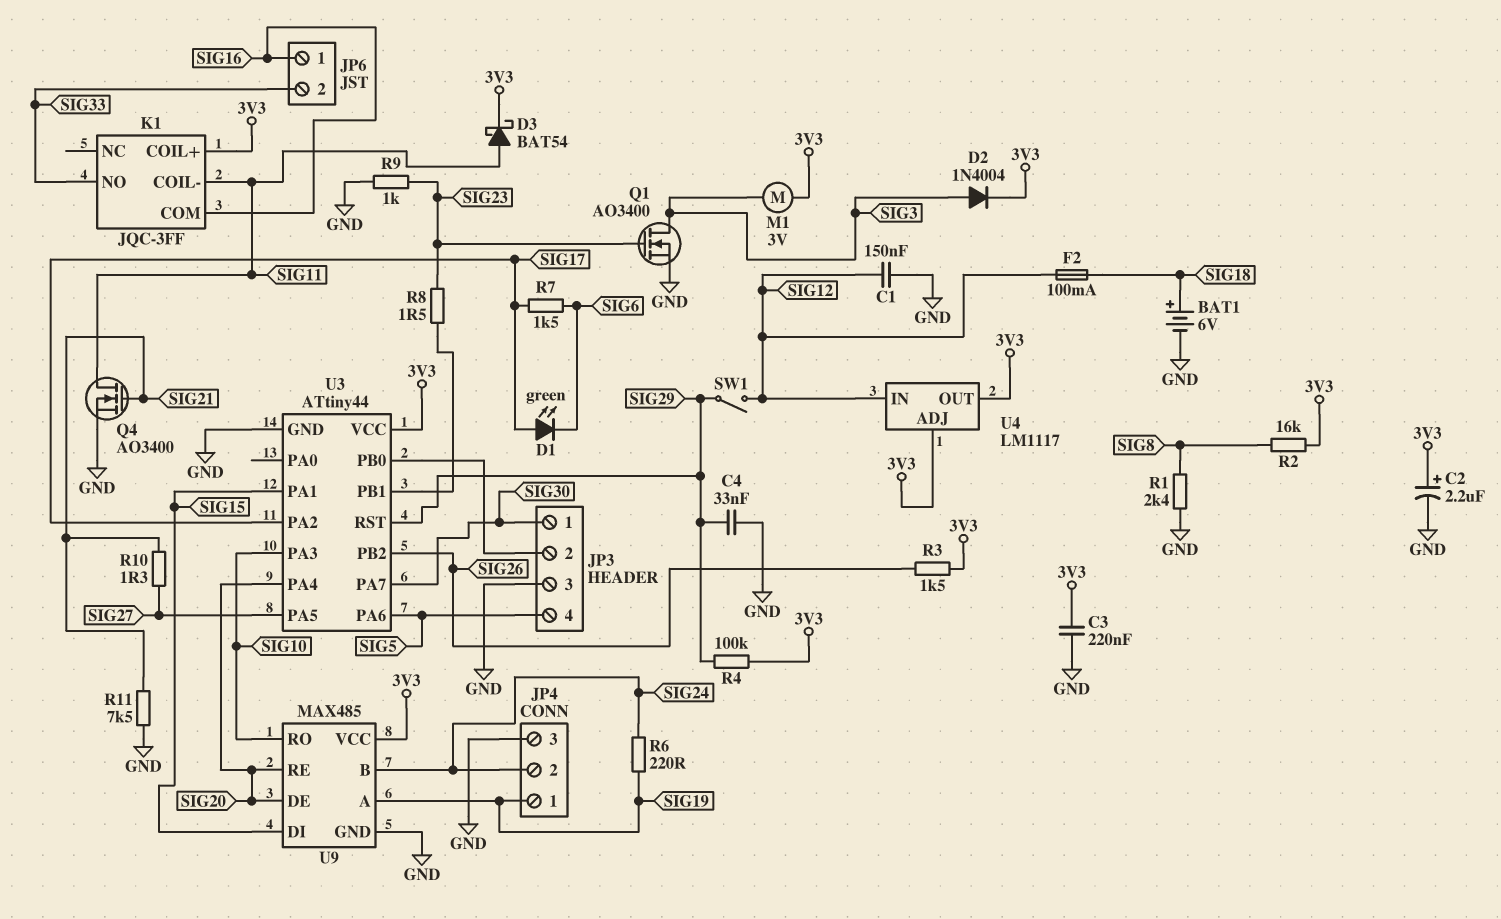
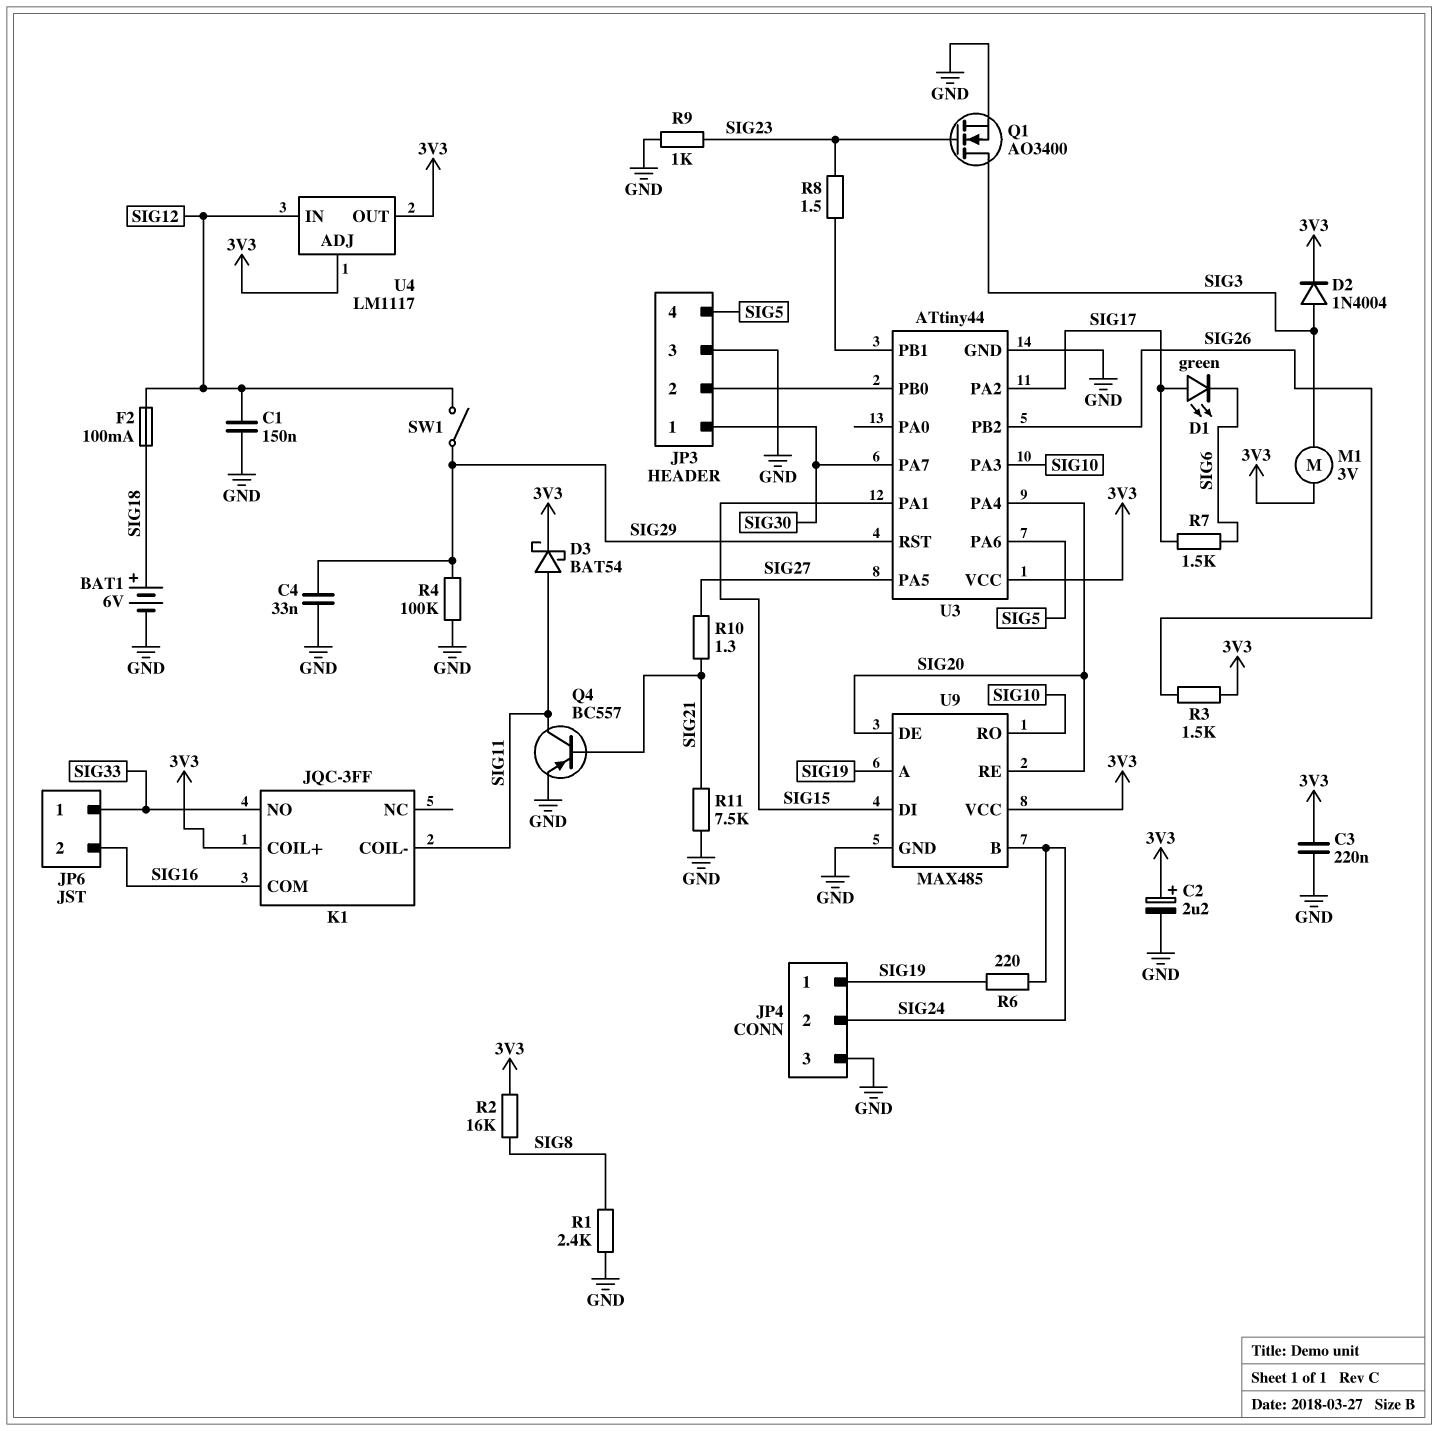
JP6 pin 1: SIG16 -> SIG33
JP6 pin 2: SIG33 -> SIG16
Q4: NMOS AO3400 (G SIG21, D SIG11, S GND) -> PNP BC557 (B SIG21, C SIG11, E GND)
R4: 100k (3V3, SIG29) -> 100k (GND, SIG29)

